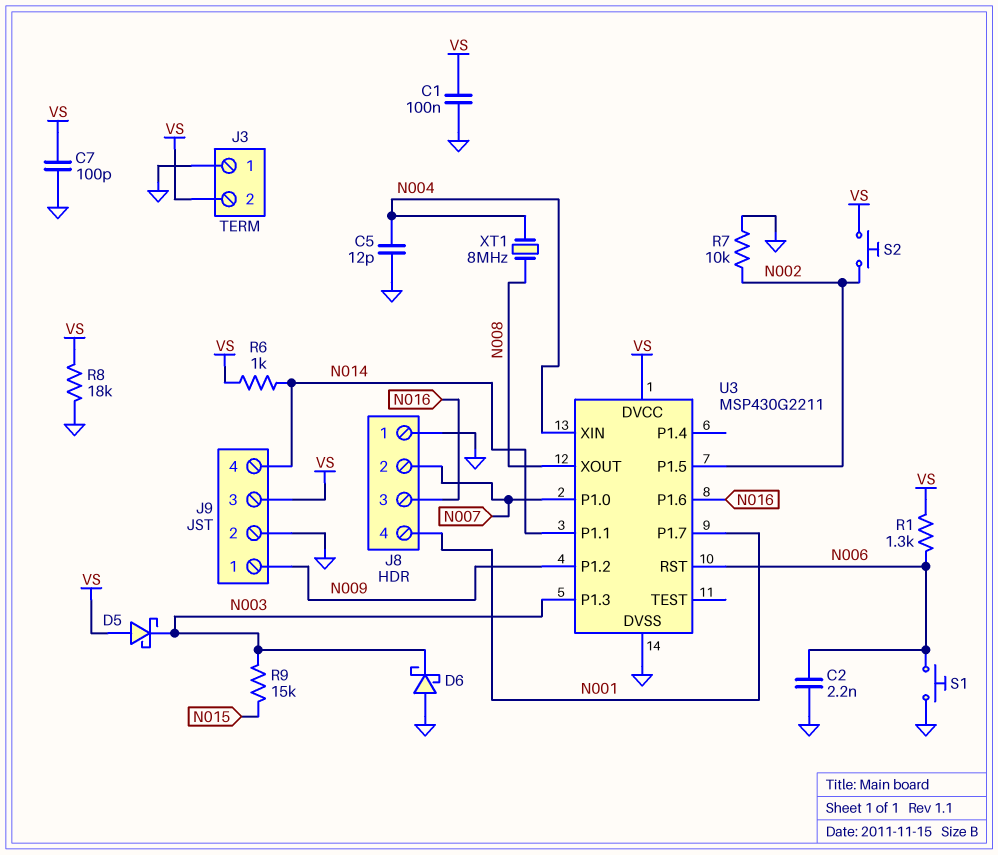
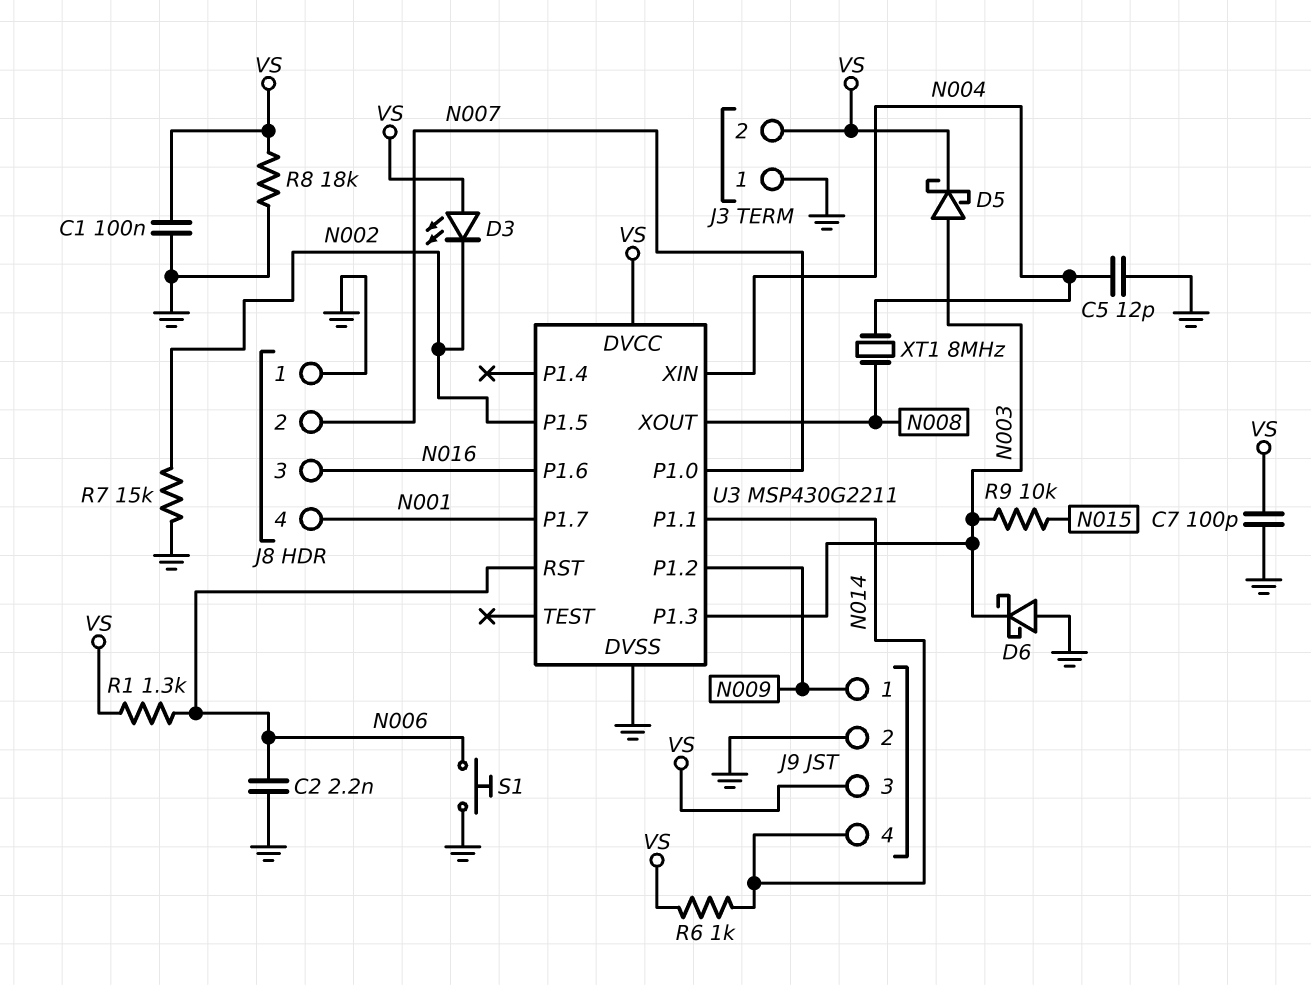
D3: none -> LED (A VS, K N002)
D5: schottky (A VS, K N003) -> schottky (A N003, K VS)
R7: 10k (GND, N002) -> 15k (GND, N002)
R9: 15k (N003, N015) -> 10k (N003, N015)
S2: button (N002, VS) -> none

